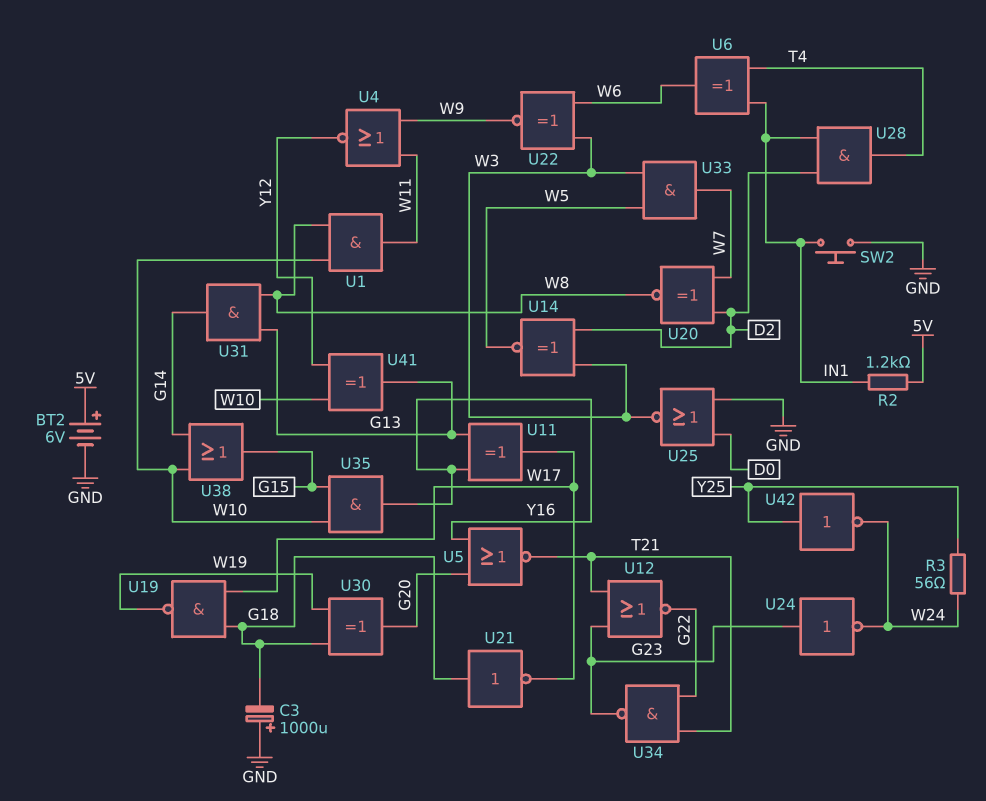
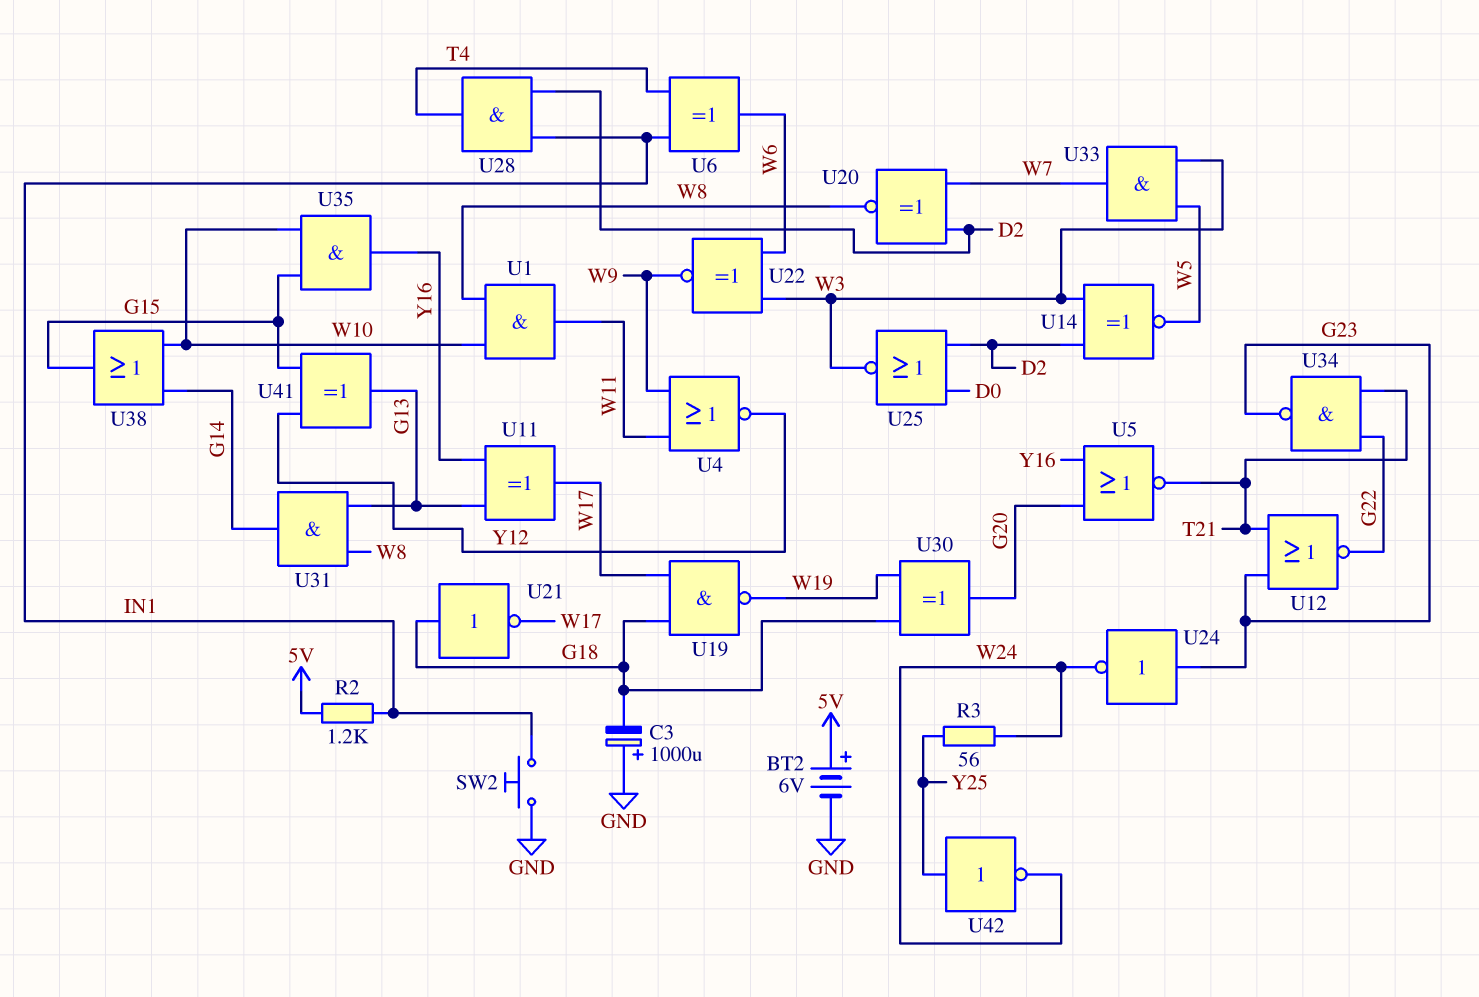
U25: NOR (in D0, in GND, out W3) -> NOR (in D0, in D2, out W3)
U41: XOR (in W10, in Y12, out G13) -> XOR (in G15, in Y12, out G13)

